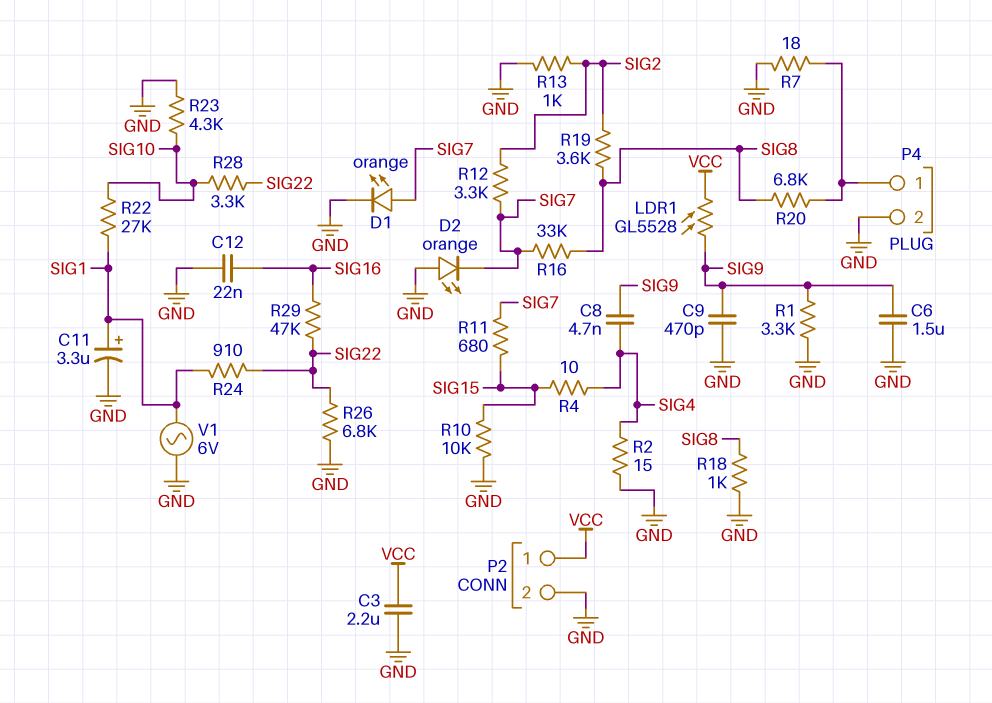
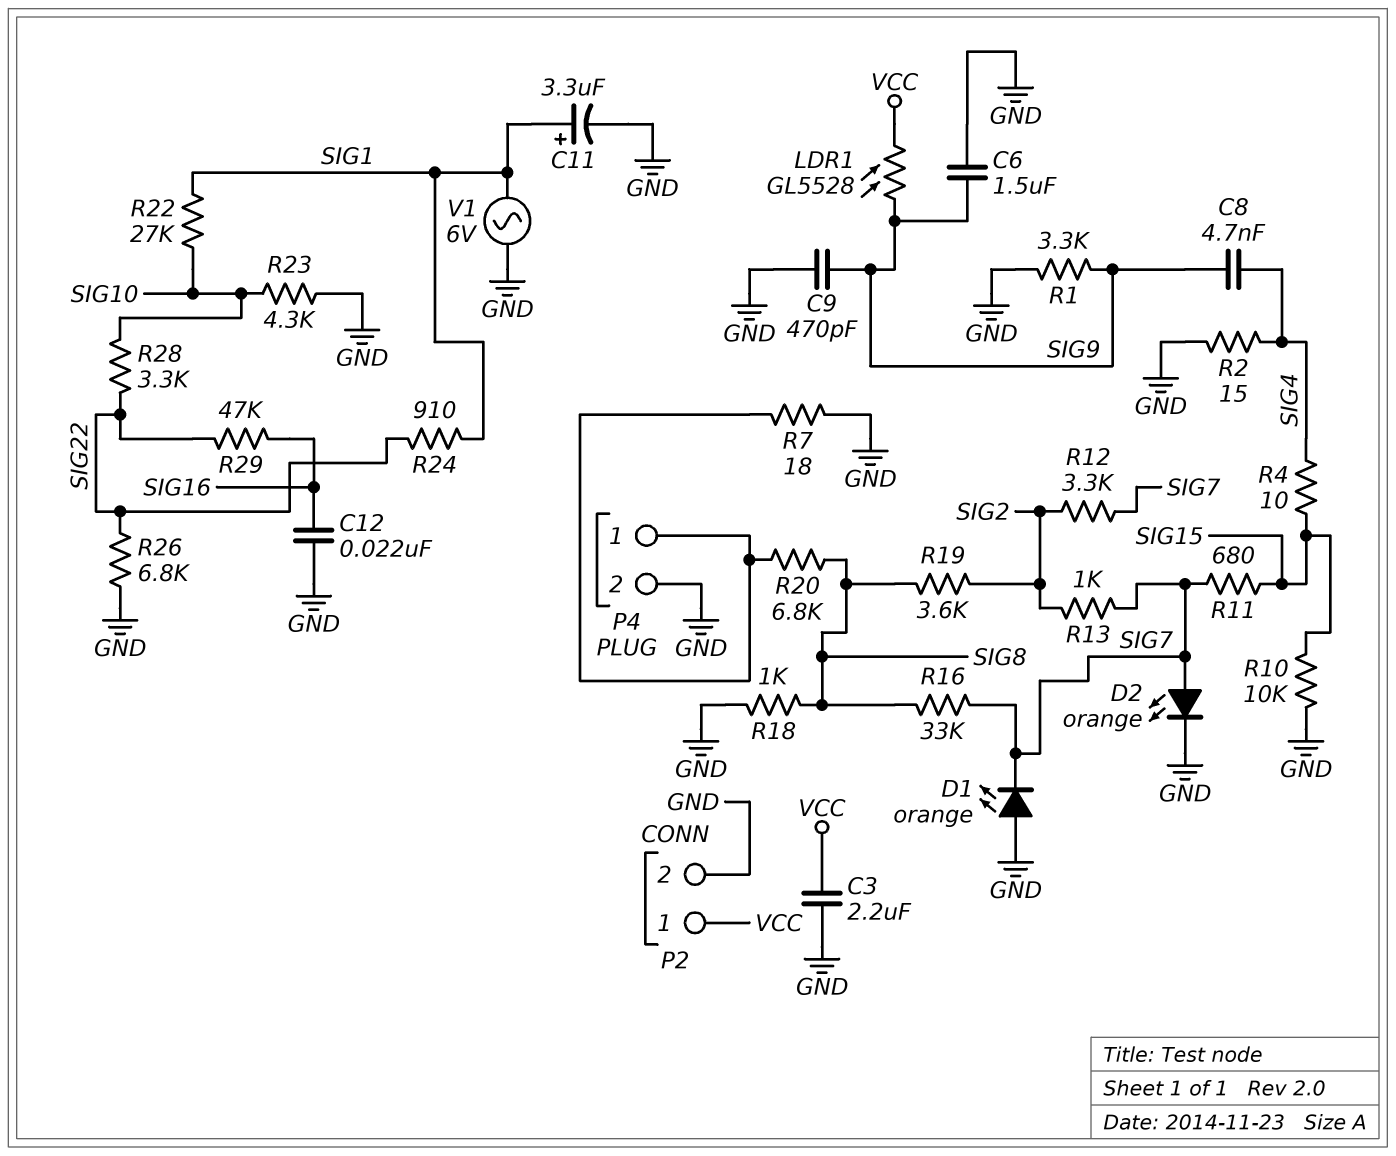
D1: LED orange (A SIG7, K GND) -> LED orange (A GND, K SIG7)
D2: LED orange (A GND, K SIG7) -> LED orange (A SIG7, K GND)
R13: 1k (GND, SIG2) -> 1k (SIG2, SIG7)

